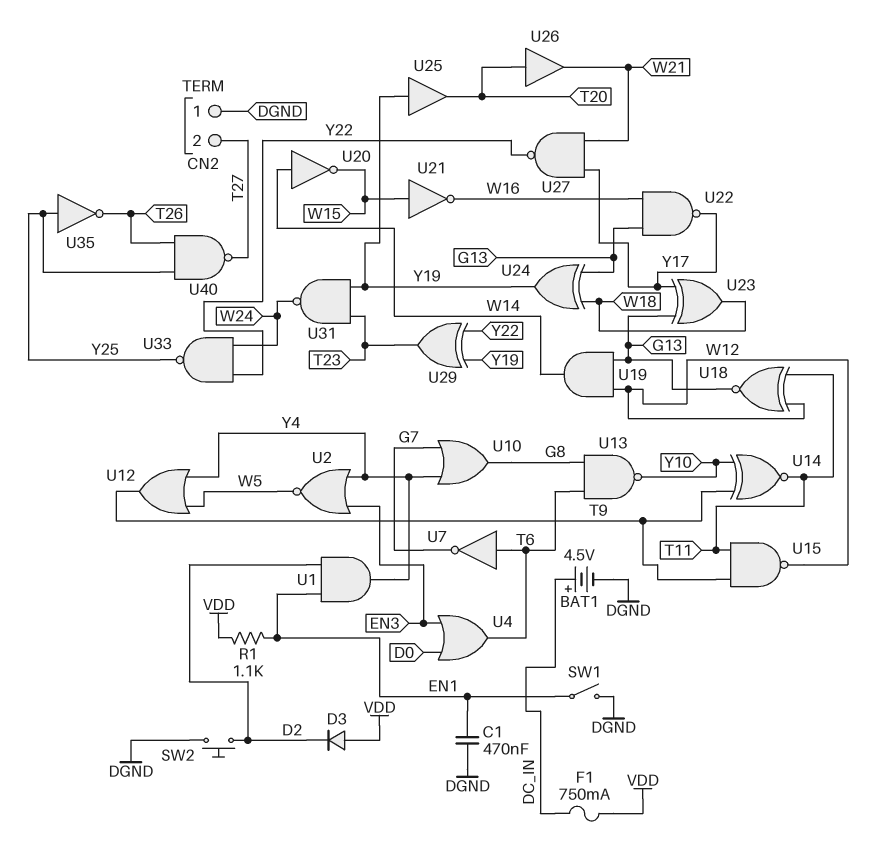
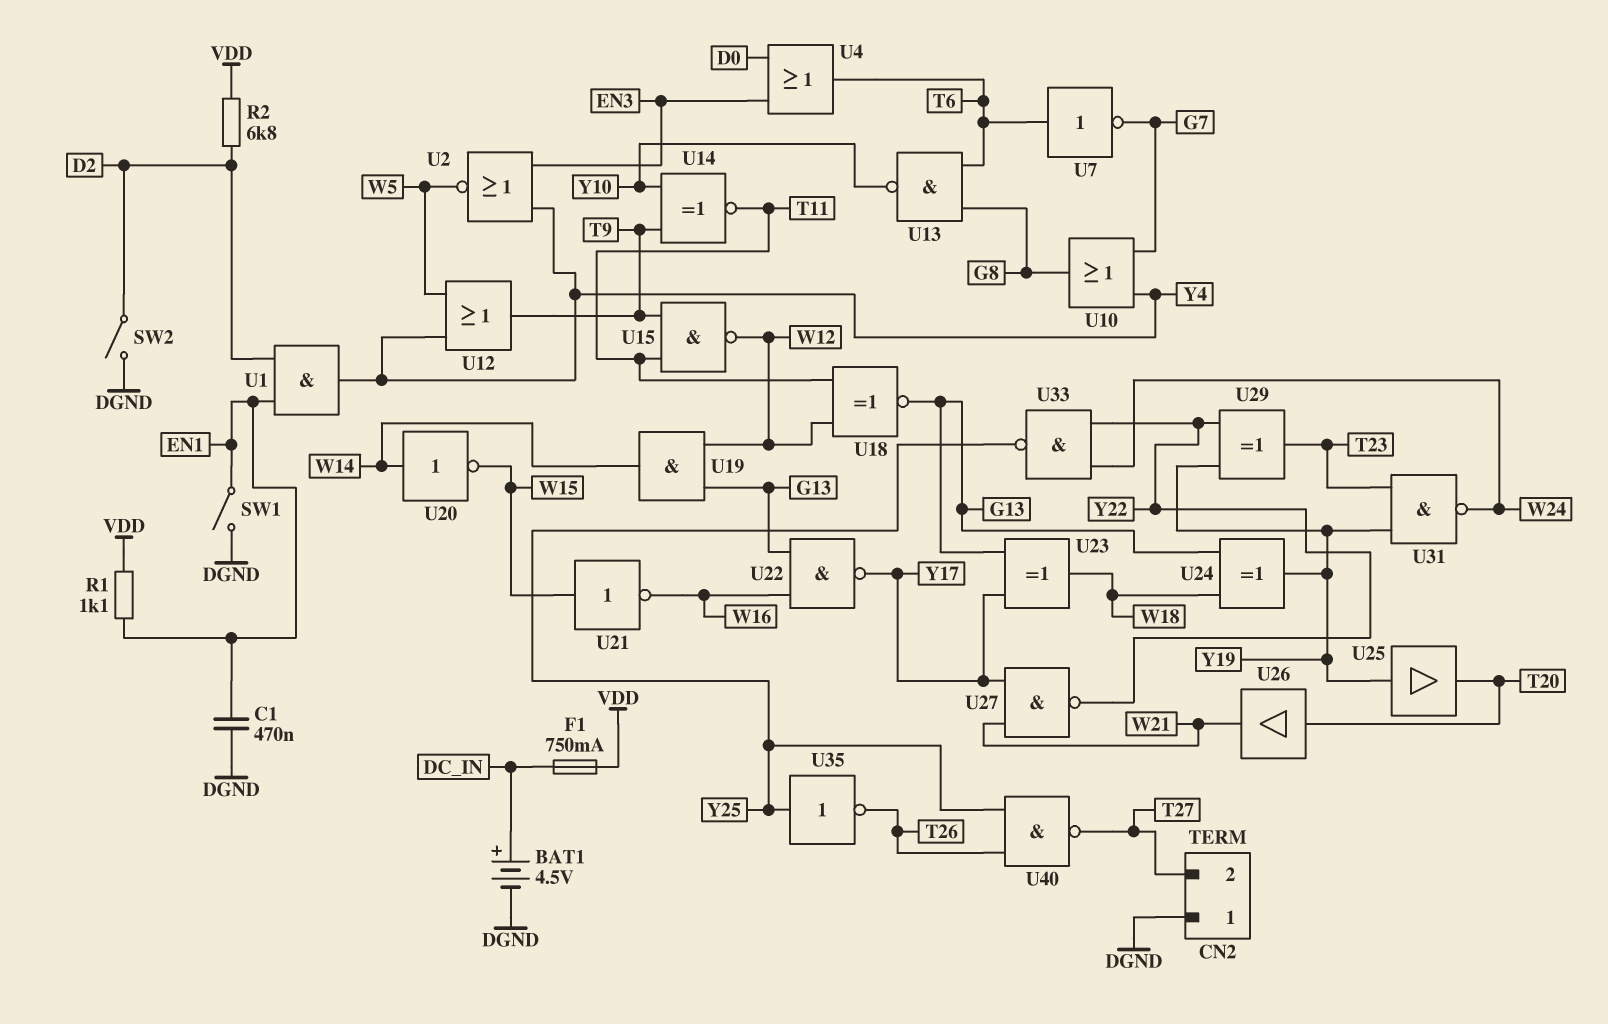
D3: diode (A VDD, K D2) -> none
R2: none -> 6.8k (D2, VDD)
SW2: button (D2, DGND) -> switch (D2, DGND)

